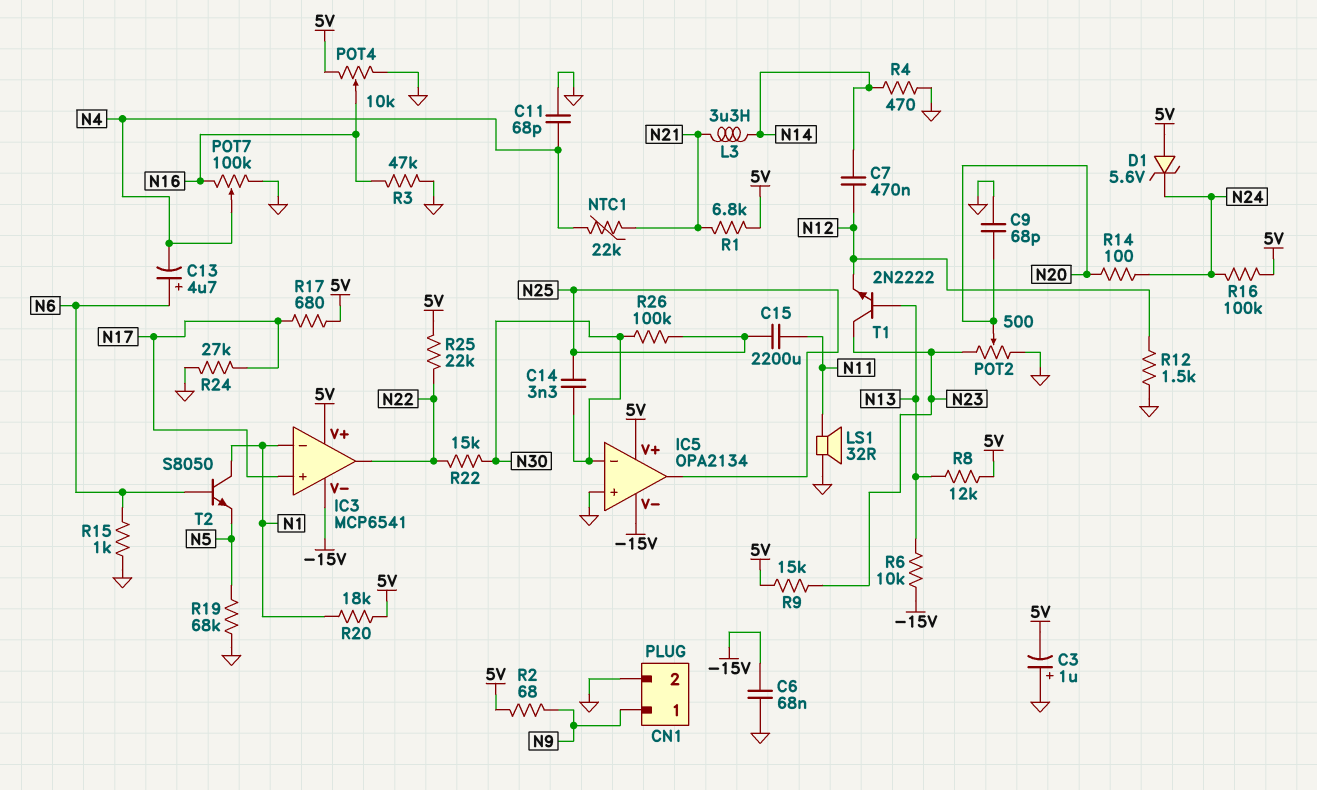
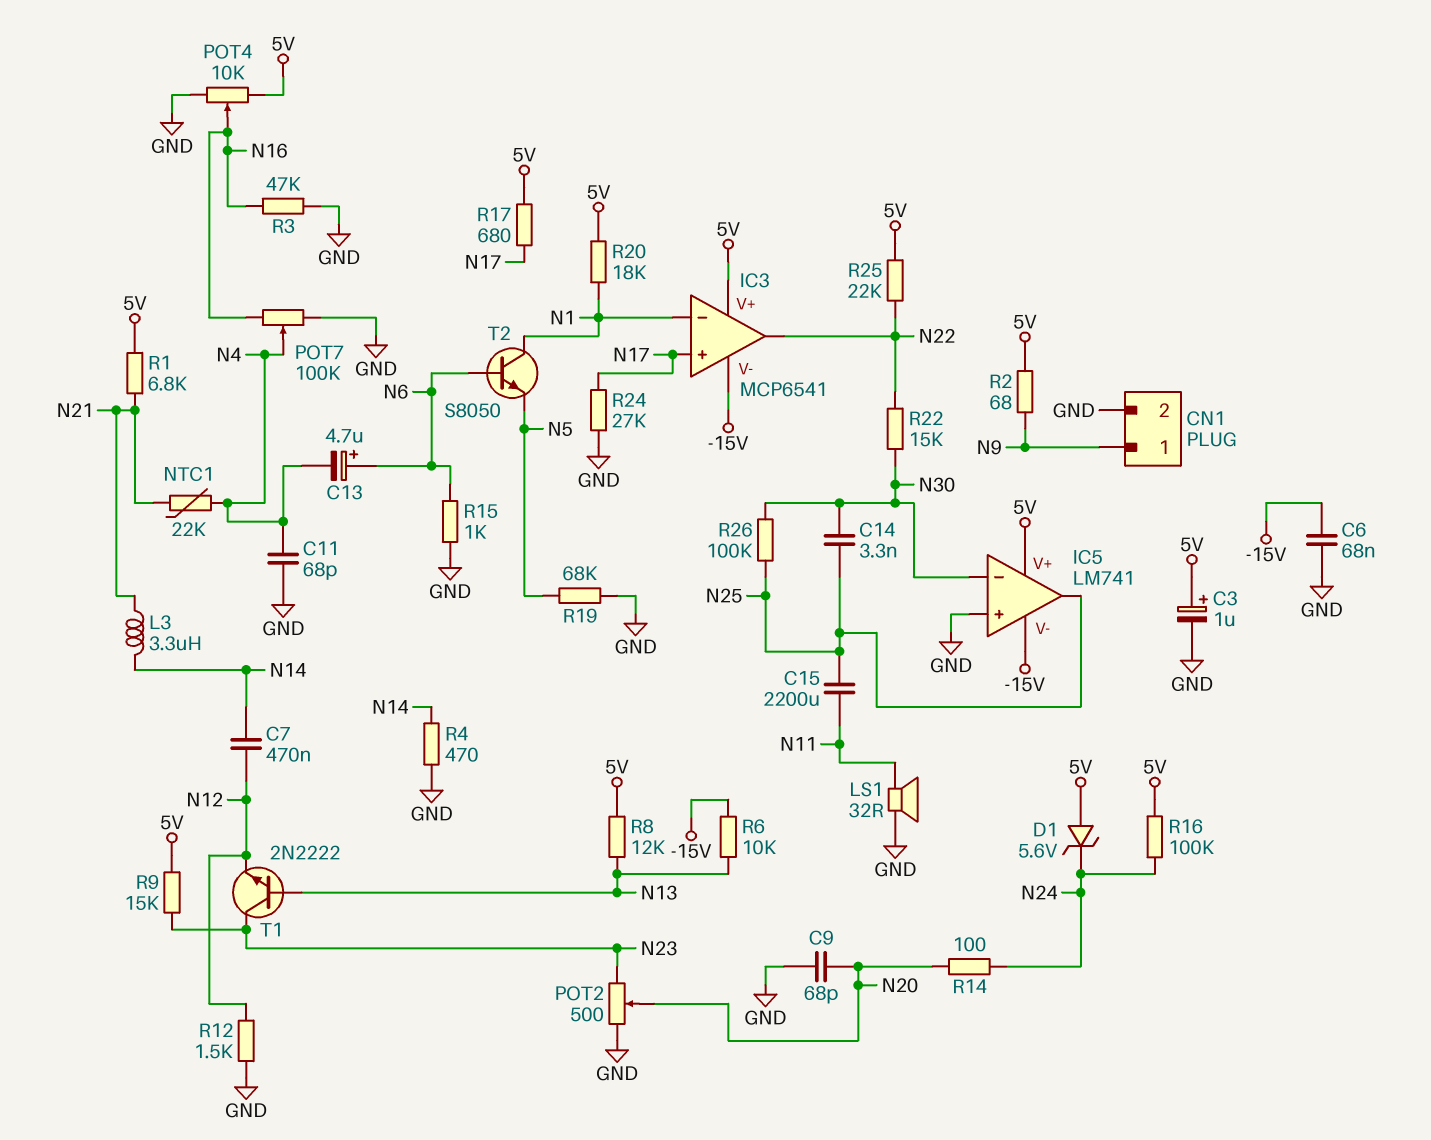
C3: 1uF (plus GND, minus 5V) -> 1uF (plus 5V, minus GND)
IC5: OPA2134 -> LM741

